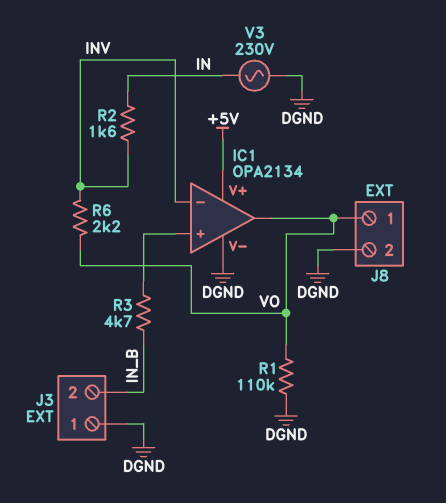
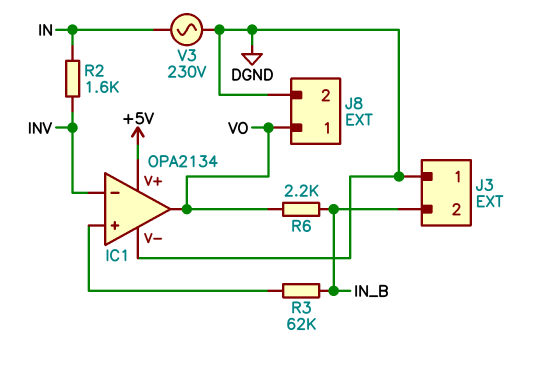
R1: 110k (DGND, VO) -> none
R3: 4.7k (IC1/in+, IN_B) -> 62k (IC1/in+, IN_B)
R6: 2.2k (INV, VO) -> 2.2k (IN_B, VO)

